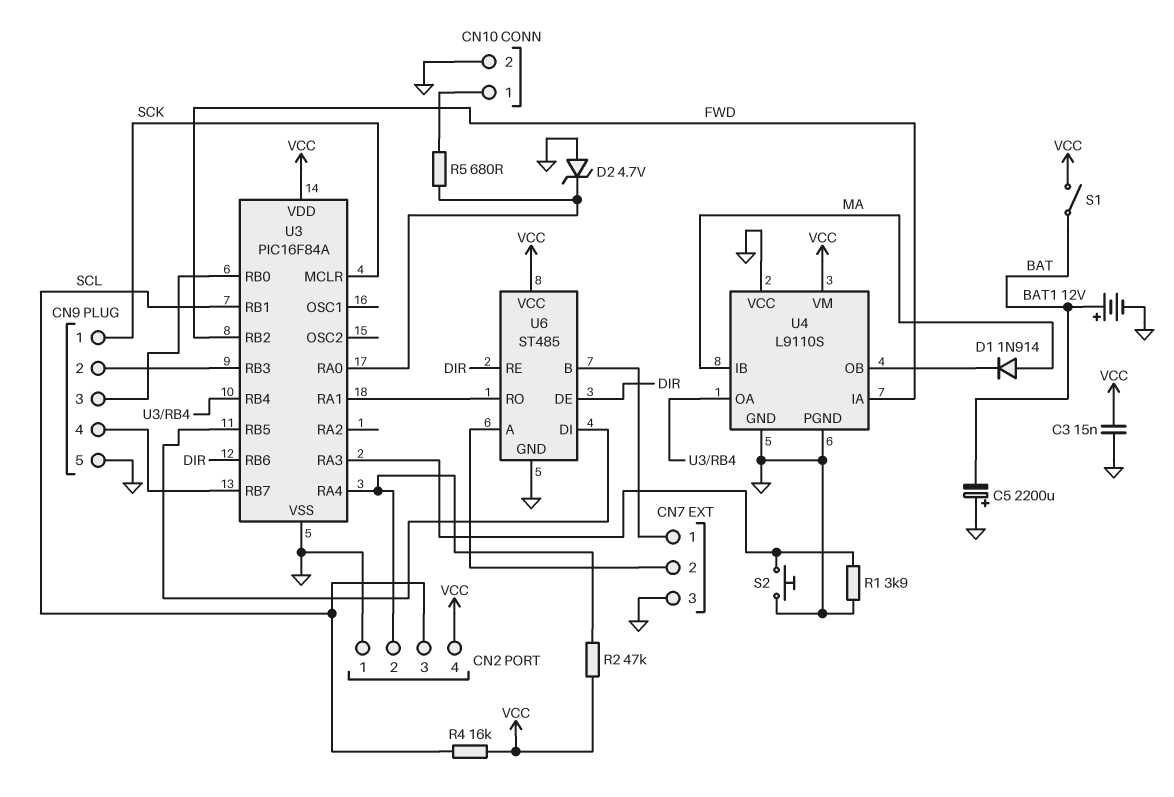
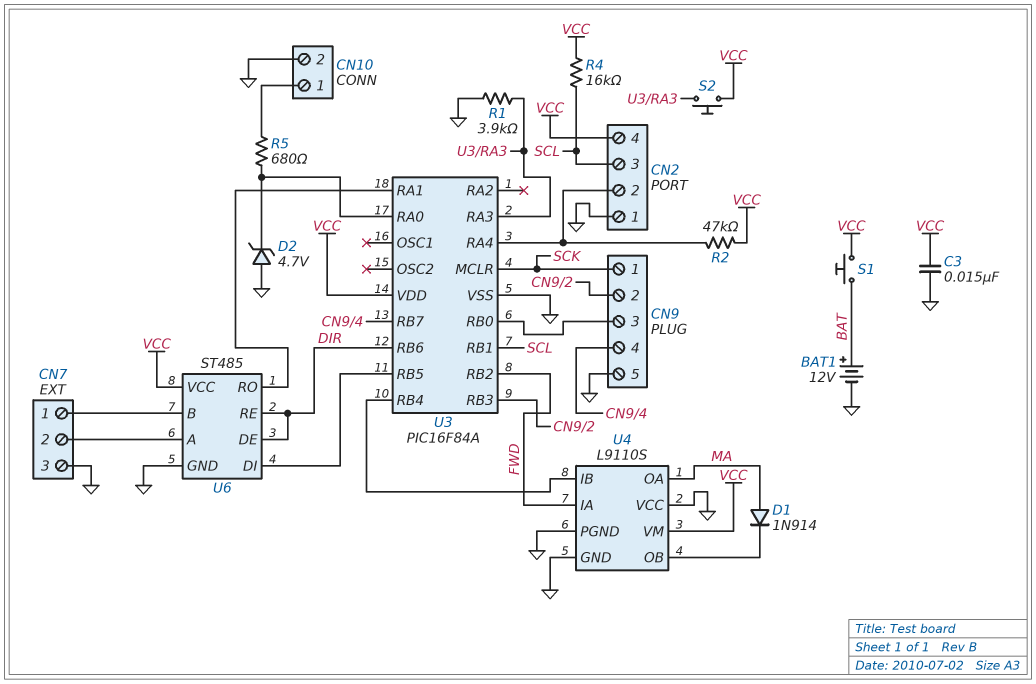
C5: 2200uF (plus GND, minus BAT) -> none
S1: switch (BAT, VCC) -> button (BAT, VCC)
S2: button (GND, U3/RA3) -> button (U3/RA3, VCC)
U4 pin IB: MA -> U3/RB4
U4 pin OA: U3/RB4 -> MA

